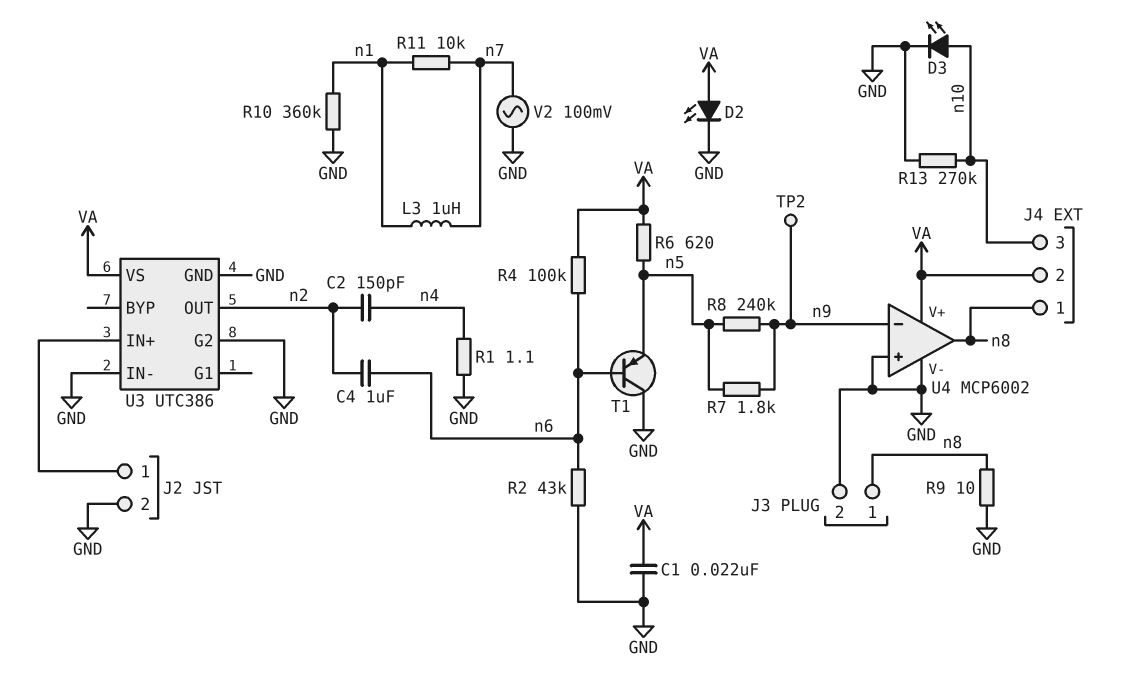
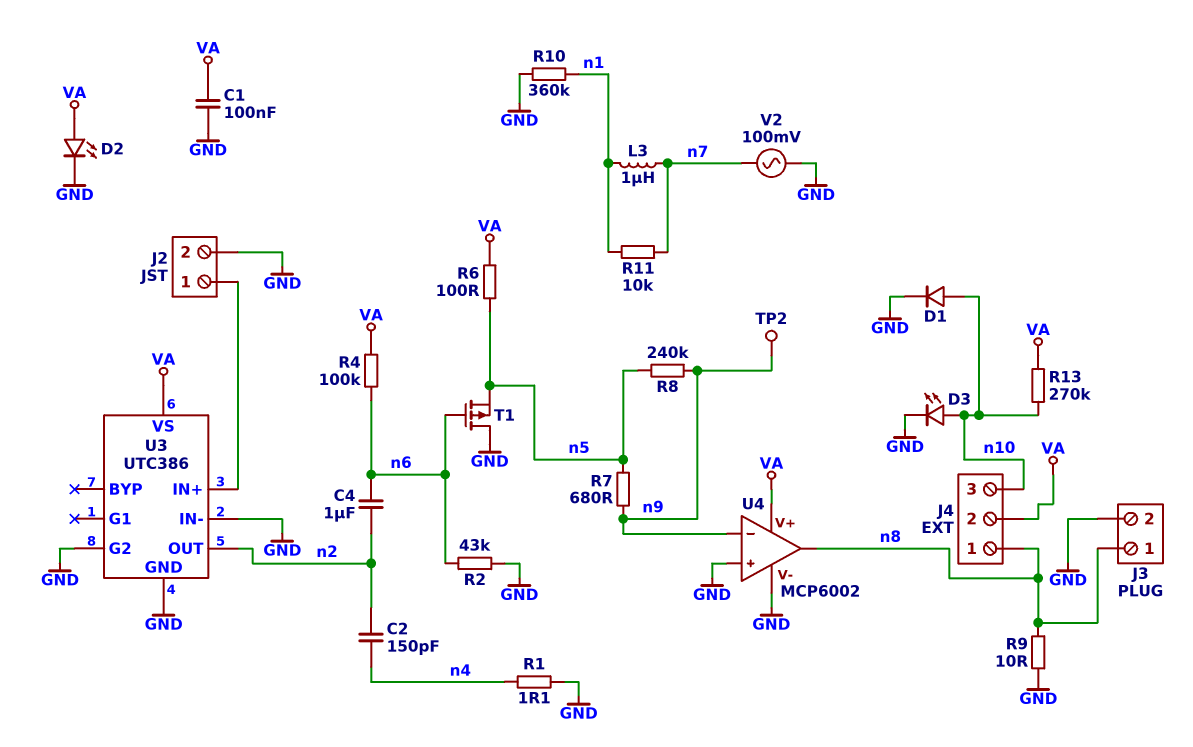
C1: 22nF (GND, VA) -> 100nF (GND, VA)
D1: none -> diode (A n10, K GND)
R6: 620 (VA, n5) -> 100 (VA, n5)
R7: 1.8k (n5, n9) -> 680 (n5, n9)
R13: 270k (GND, n10) -> 270k (VA, n10)
T1: PNP (B n6, C GND, E n5) -> PMOS (G n6, D GND, S n5)

